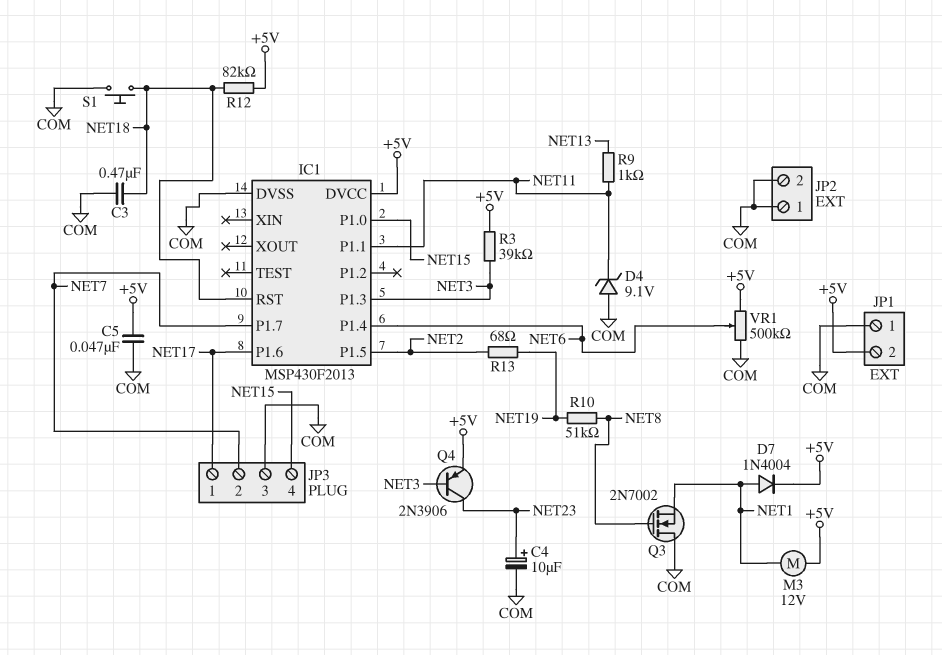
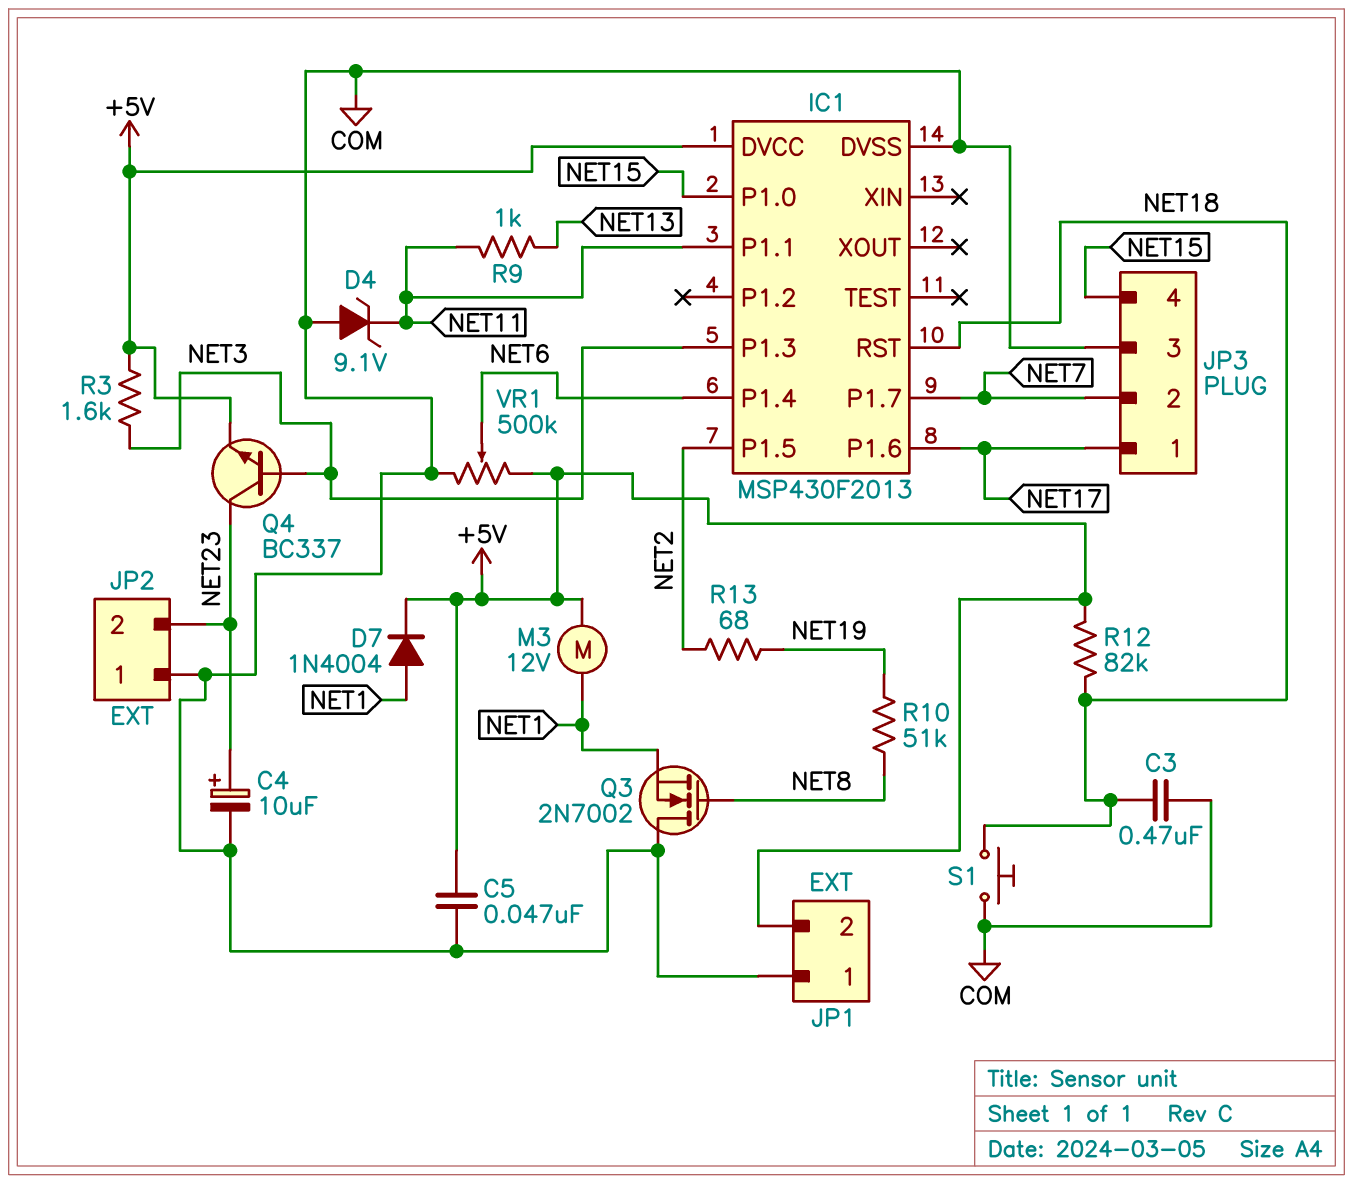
JP2 pin 2: COM -> NET23
Q4: PNP 2N3906 (B NET3, C NET23, E +5V) -> NPN BC337 (B NET3, C NET23, E +5V)
R3: 39k (+5V, NET3) -> 1.6k (+5V, NET3)

